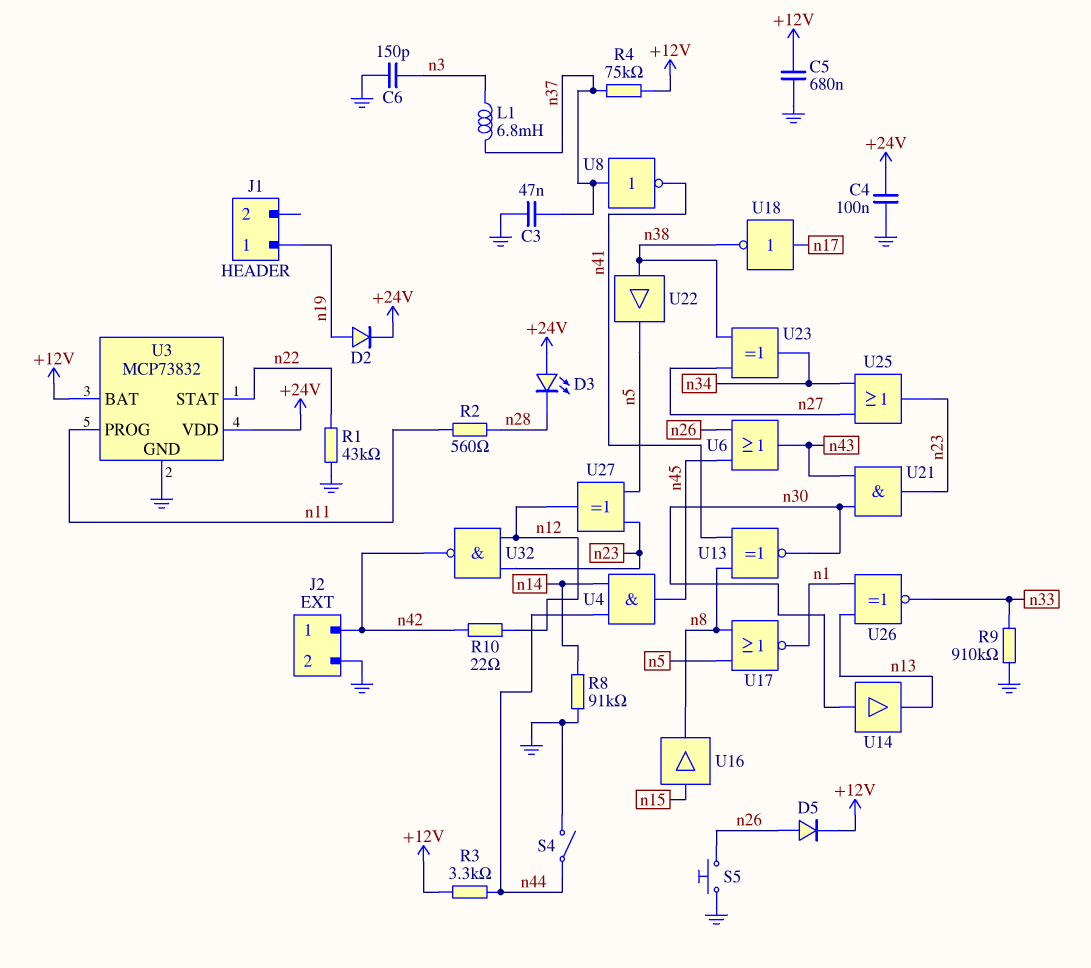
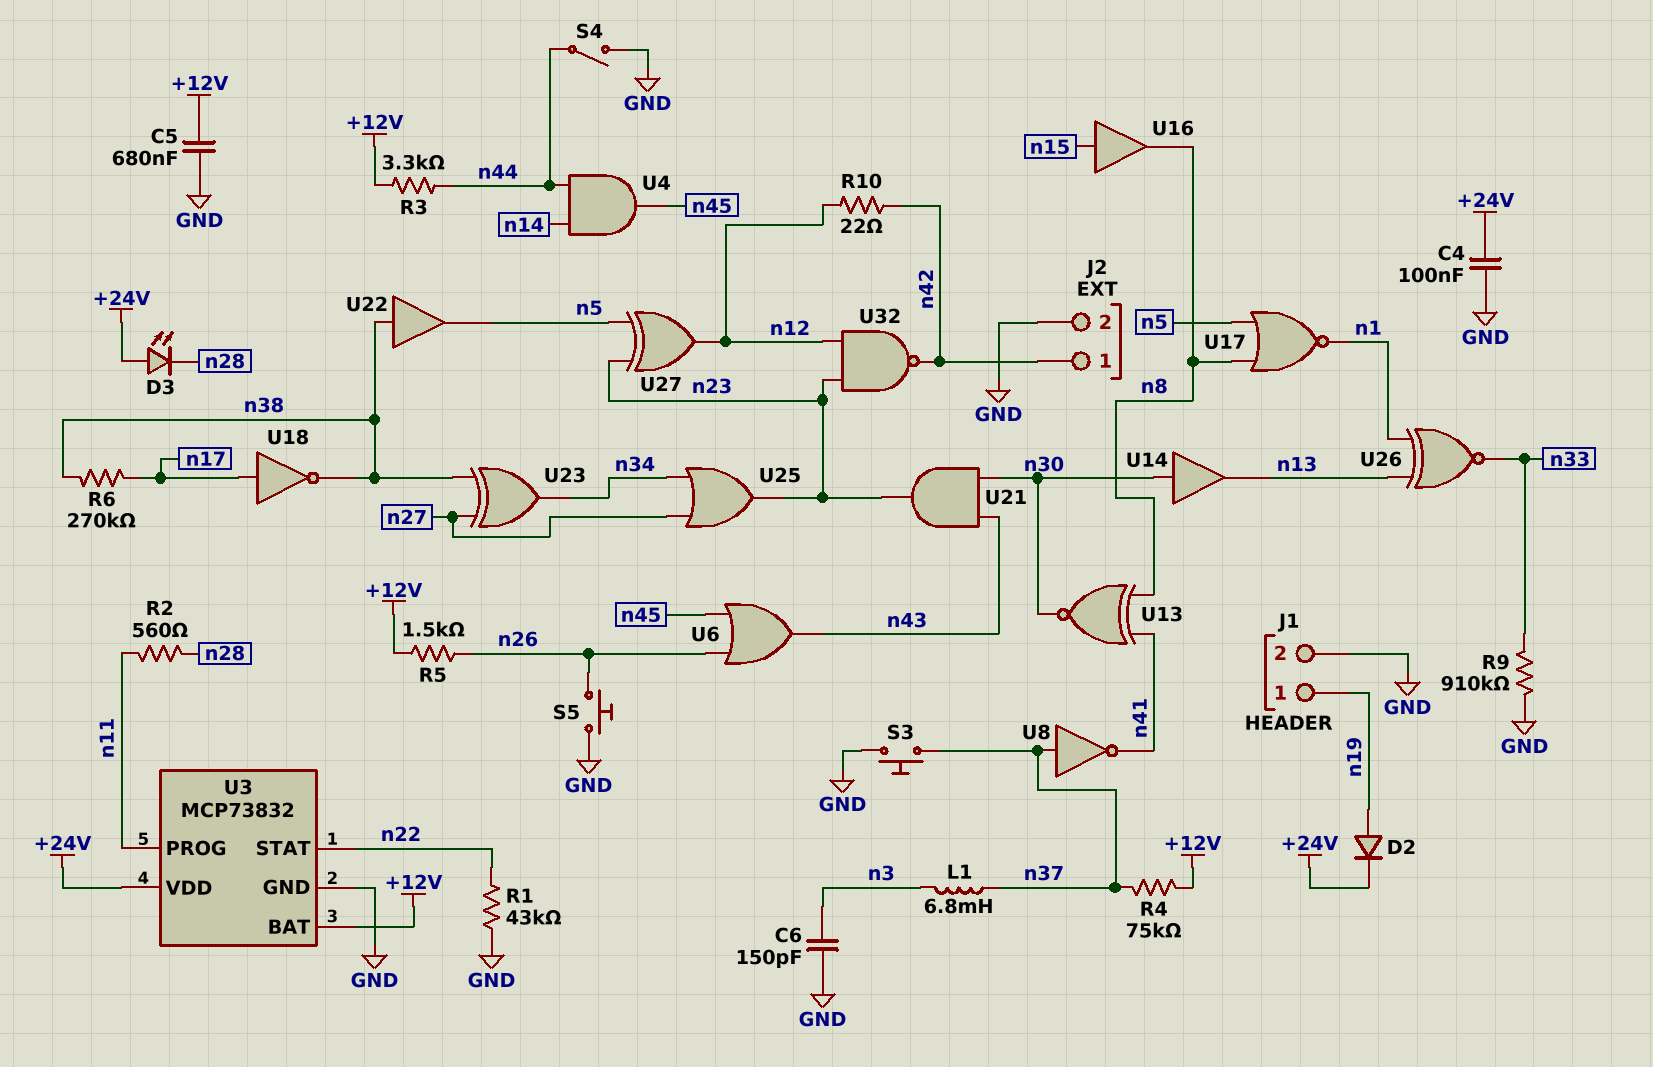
C3: 47nF (GND, n37) -> none
D5: diode (A n26, K +12V) -> none
J1 pin 2: none -> GND
R5: none -> 1.5k (+12V, n26)
R6: none -> 270k (n17, n38)
R8: 91k (GND, n14) -> none
S3: none -> button (GND, n37)

